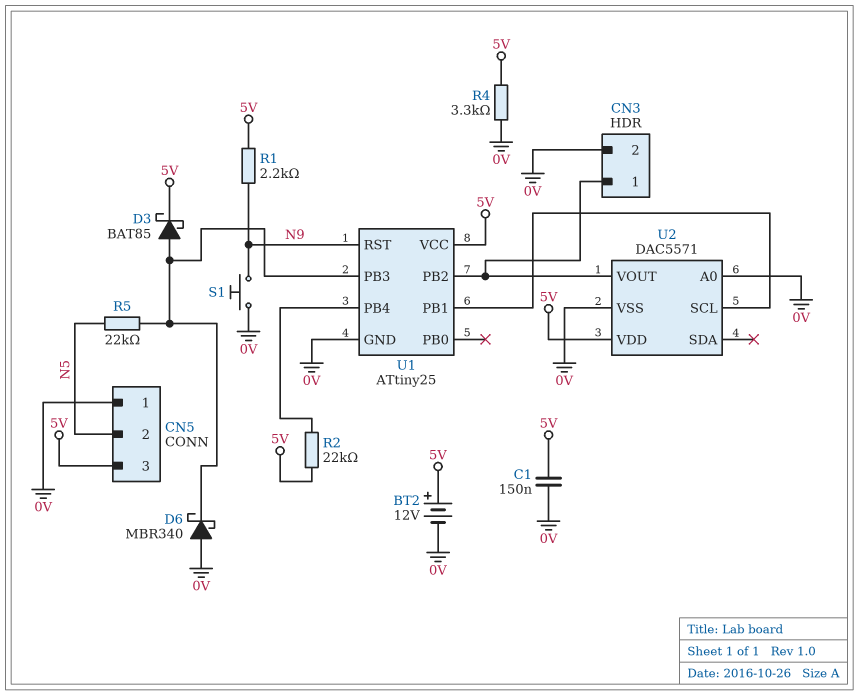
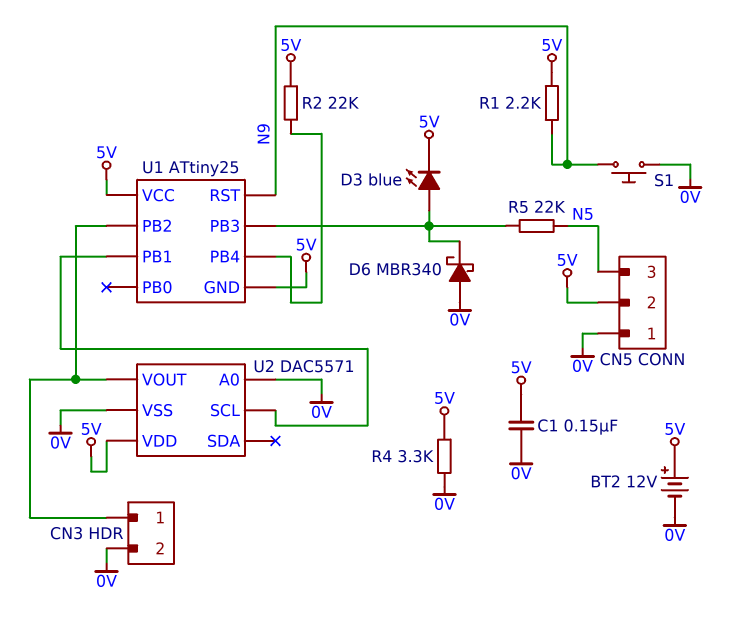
CN5 pin 2: N5 -> 5V
CN5 pin 3: 5V -> N5
D3: schottky BAT85 (A U1/PB3, K 5V) -> LED blue (A U1/PB3, K 5V)
U1 pin GND: 0V -> 5V

